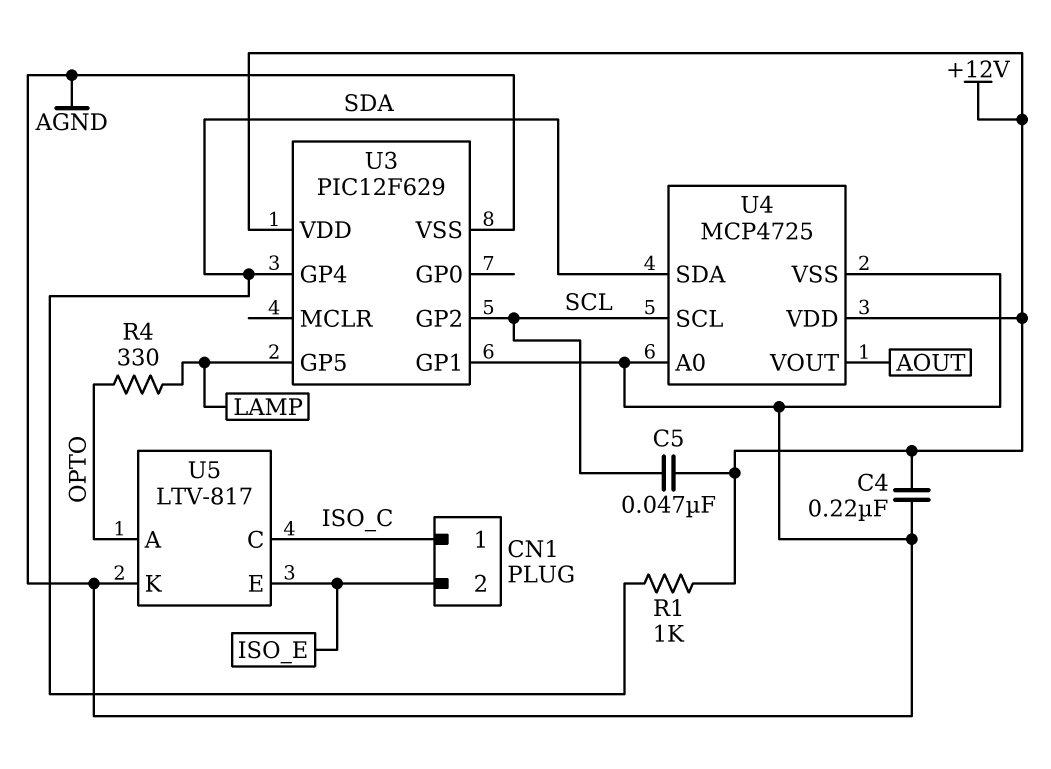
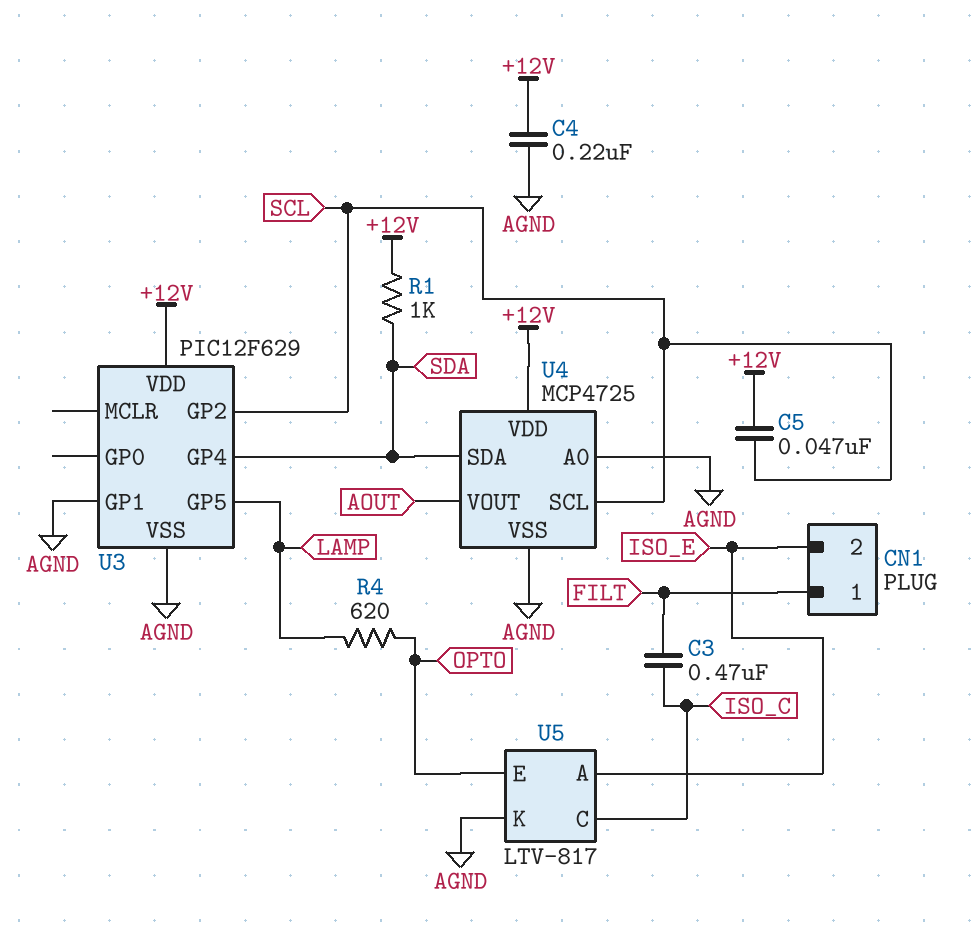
C3: none -> 470nF (FILT, ISO_C)
CN1 pin 1: ISO_C -> FILT
R4: 330 (LAMP, OPTO) -> 620 (LAMP, OPTO)
U5 pin A: OPTO -> ISO_E
U5 pin E: ISO_E -> OPTO

